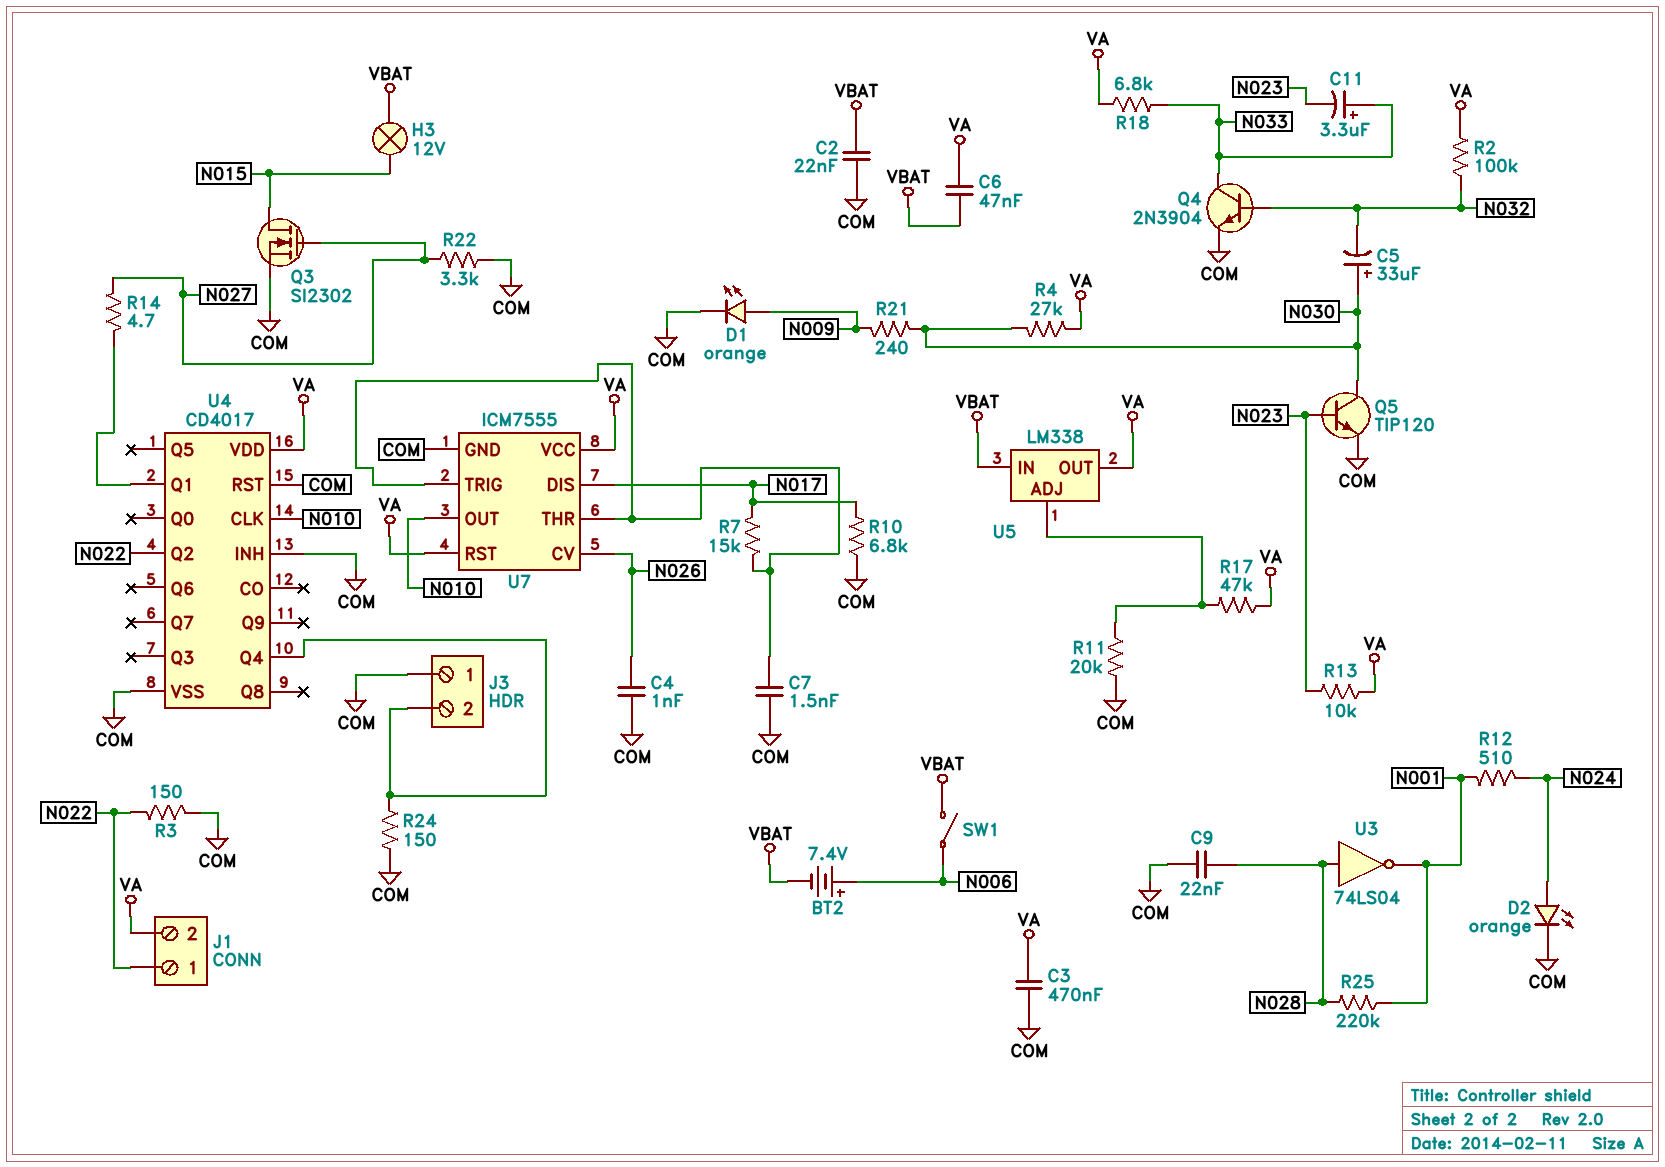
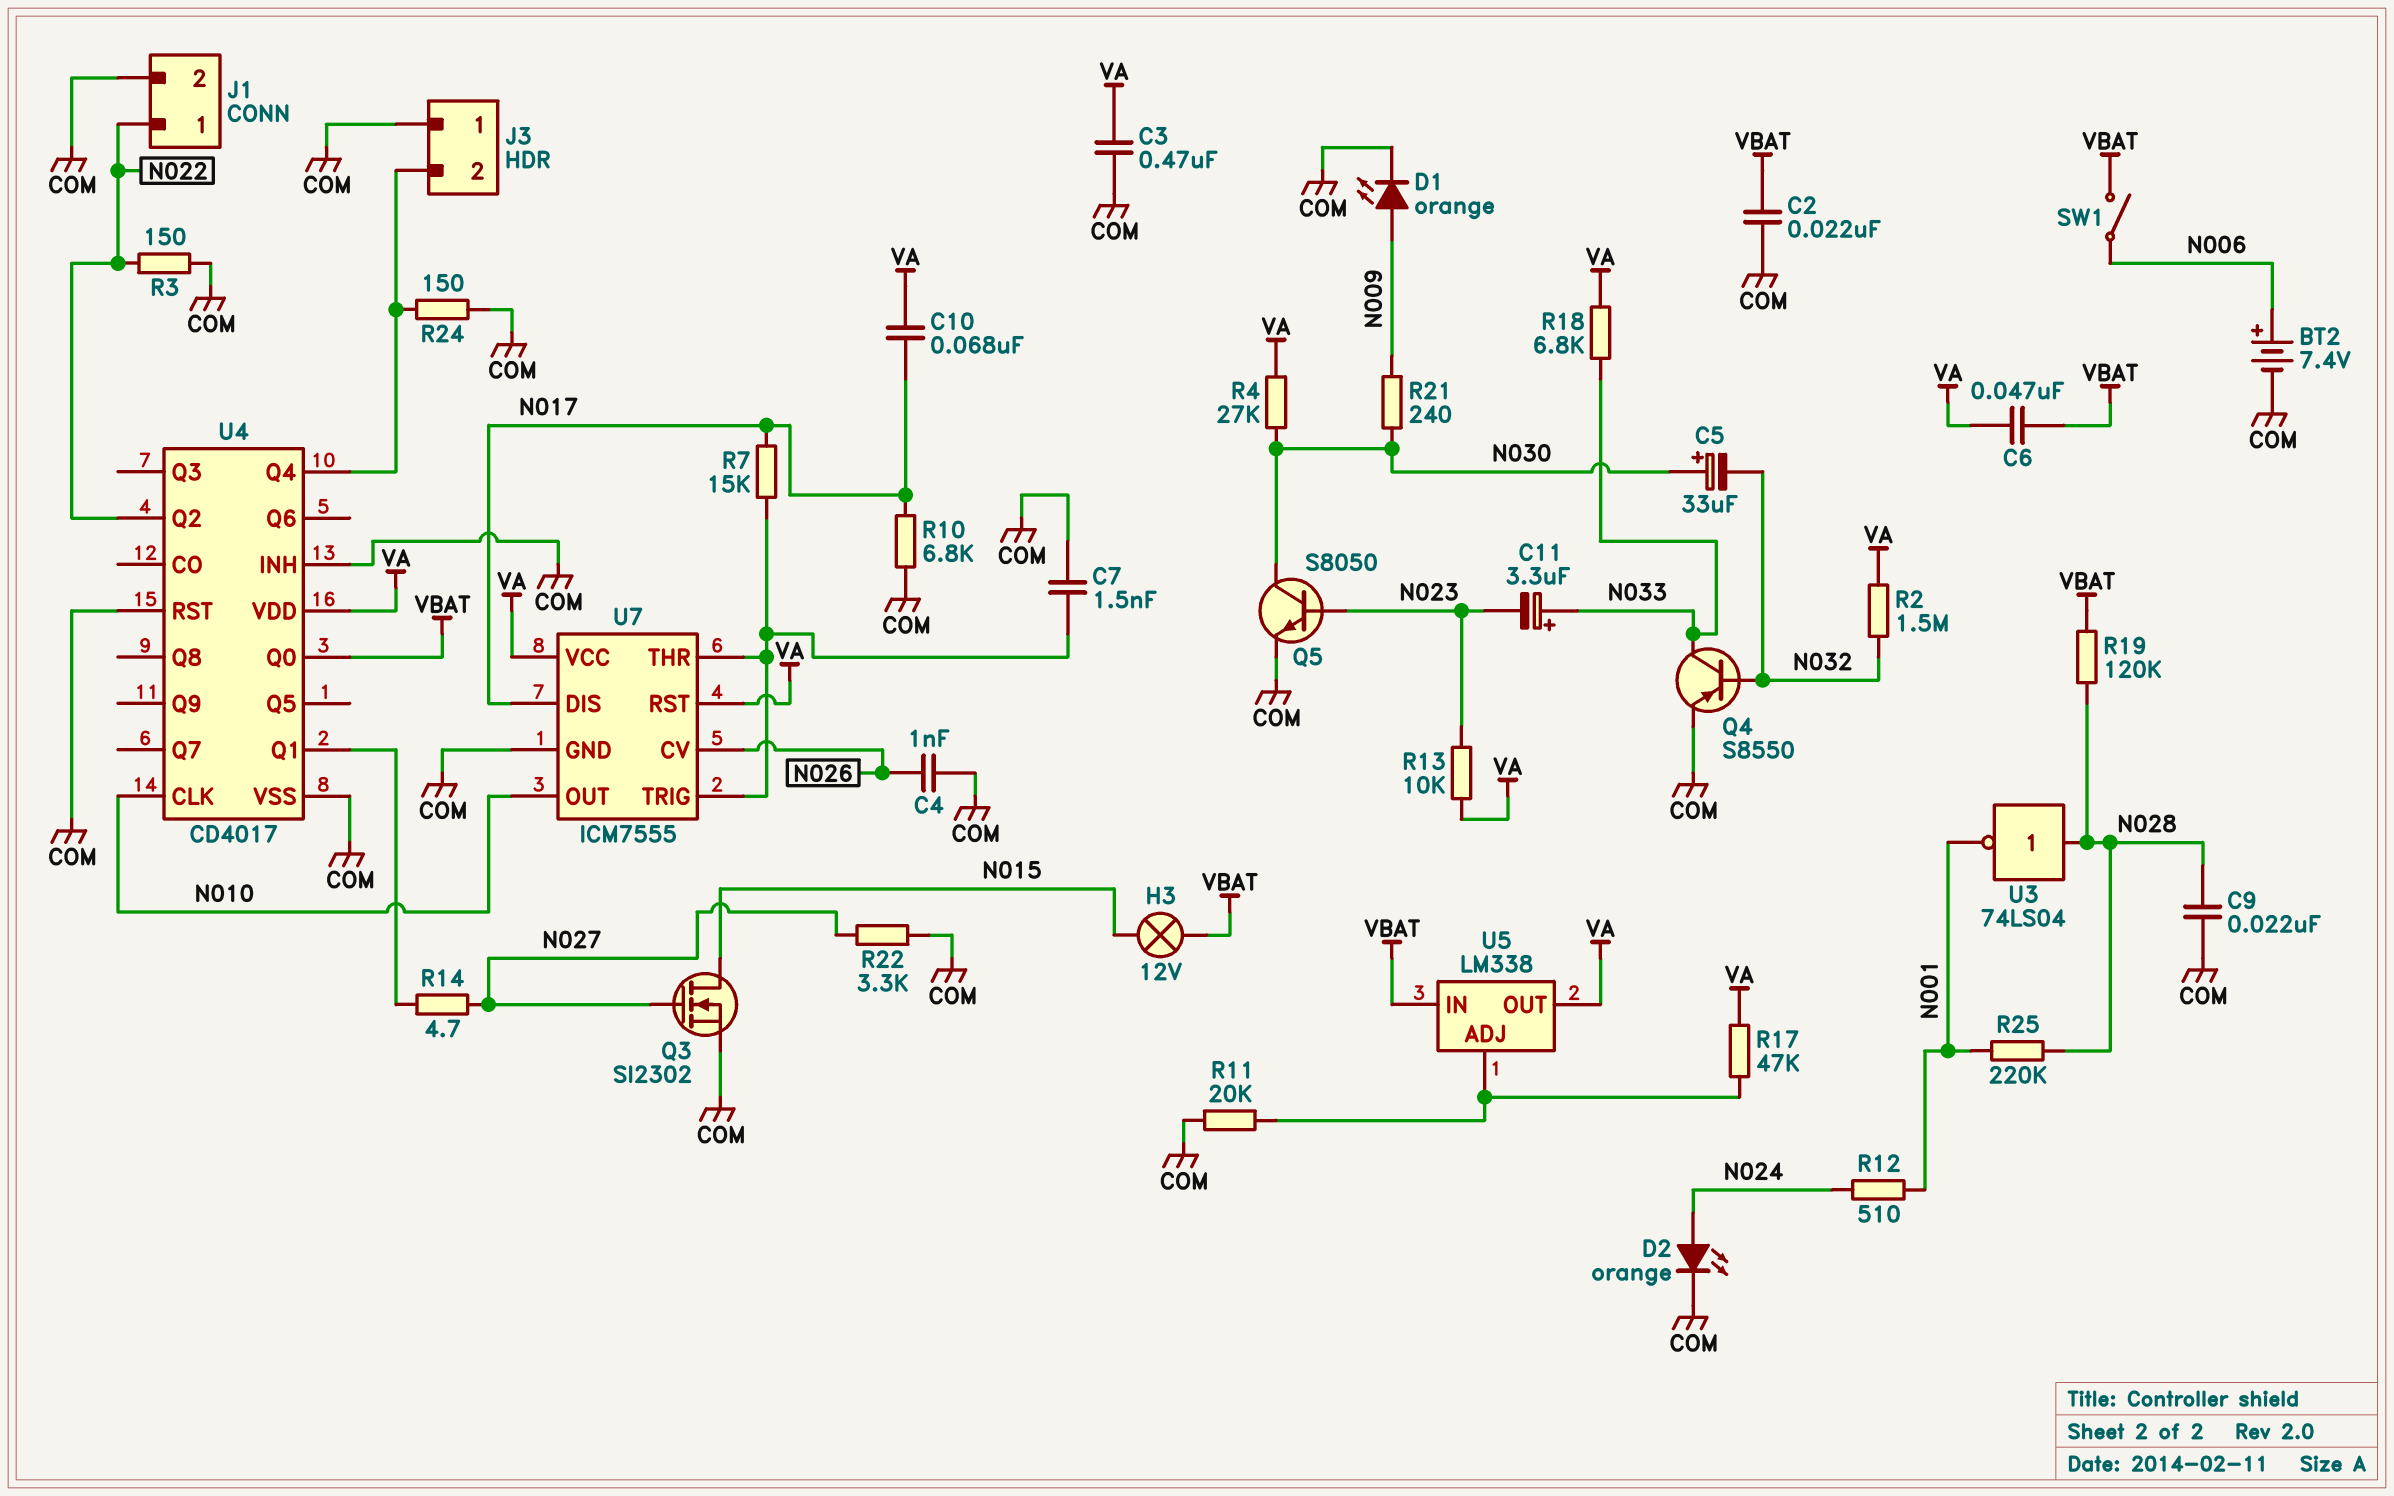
BT2: 7.4V (plus N006, minus VBAT) -> 7.4V (plus N006, minus COM)
C10: none -> 68nF (N017, VA)
J1 pin 2: VA -> COM
Q4: NPN 2N3904 (B N032, C N033, E COM) -> PNP S8550 (B N032, C N033, E COM)
Q5: NPN TIP120 (B N023, C N030, E COM) -> NPN S8050 (B N023, C N030, E COM)
R2: 100k (N032, VA) -> 1.5M (N032, VA)
R19: none -> 120k (N028, VBAT)
U4 pin Q0: none -> VBAT

